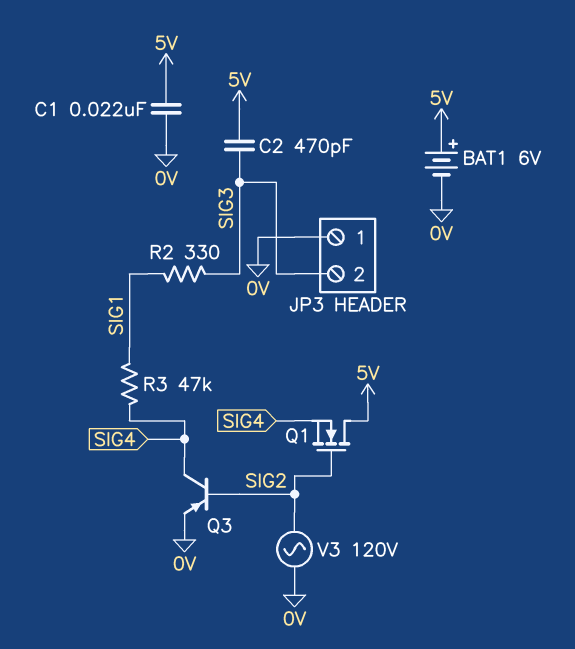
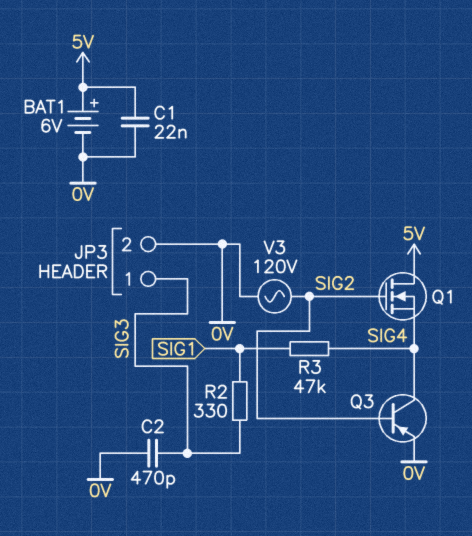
C2: 470pF (5V, SIG3) -> 470pF (0V, SIG3)
JP3 pin 1: 0V -> SIG3
JP3 pin 2: SIG3 -> 0V

